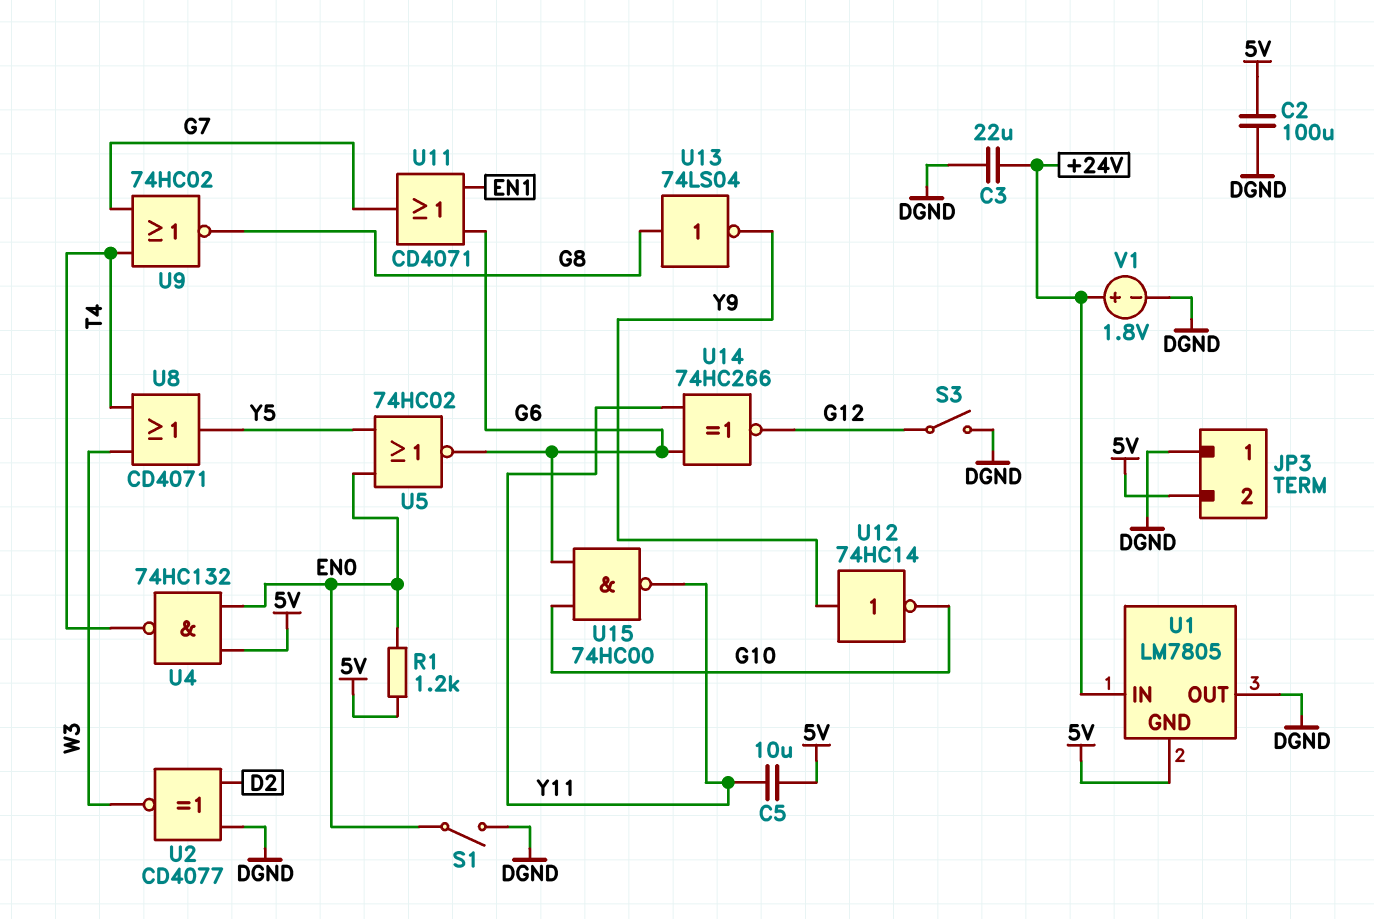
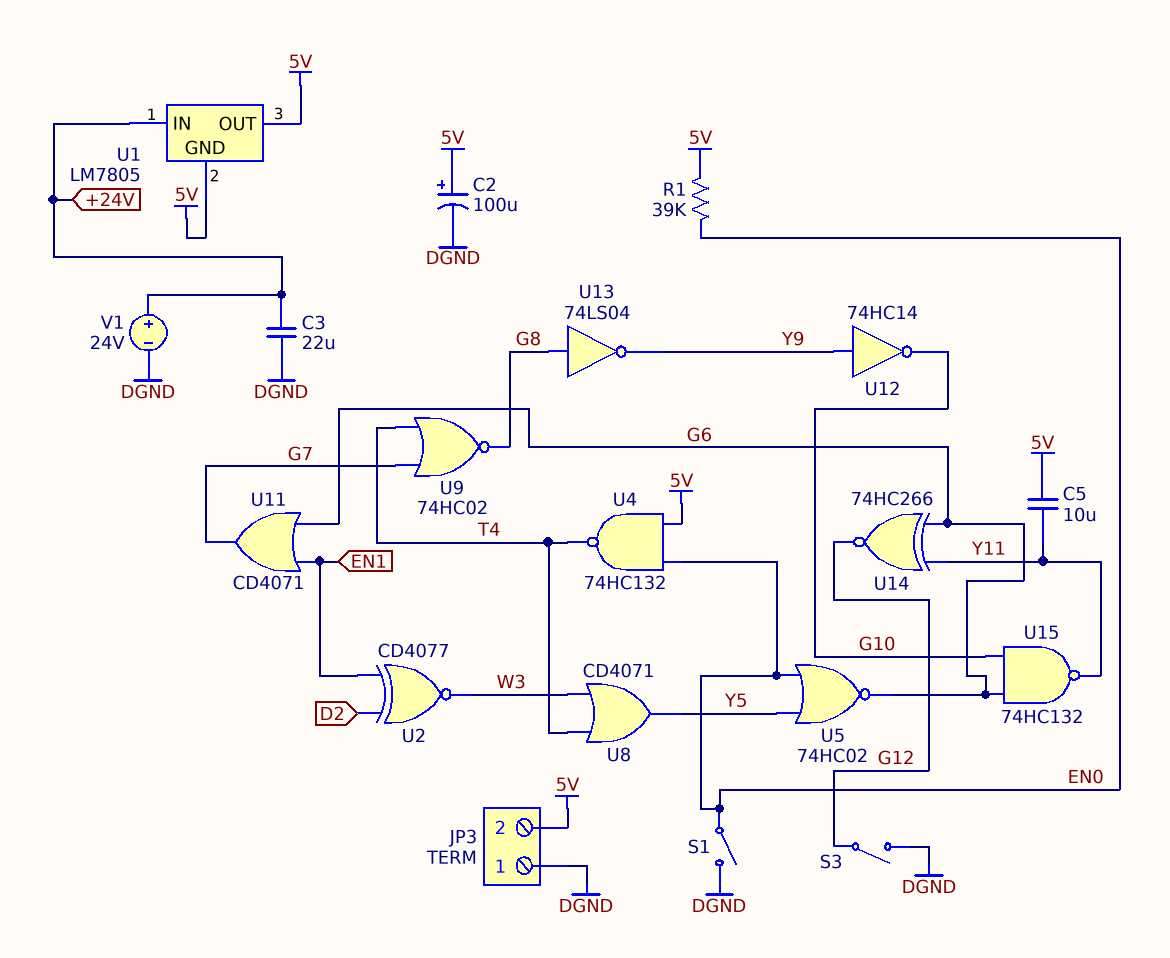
C2: 100uF (5V, DGND) -> 100uF (plus 5V, minus DGND)
R1: 1.2k (5V, EN0) -> 39k (5V, EN0)
U1 pin OUT: DGND -> 5V
U2: XNOR CD4077 (in D2, in DGND, out W3) -> XNOR CD4077 (in D2, in EN1, out W3)
U15: NAND 74HC00 (in G6, in G10, out Y11) -> NAND 74HC132 (in G6, in G10, out Y11)
V1: 1.8V (plus +24V, minus DGND) -> 24V (plus +24V, minus DGND)

